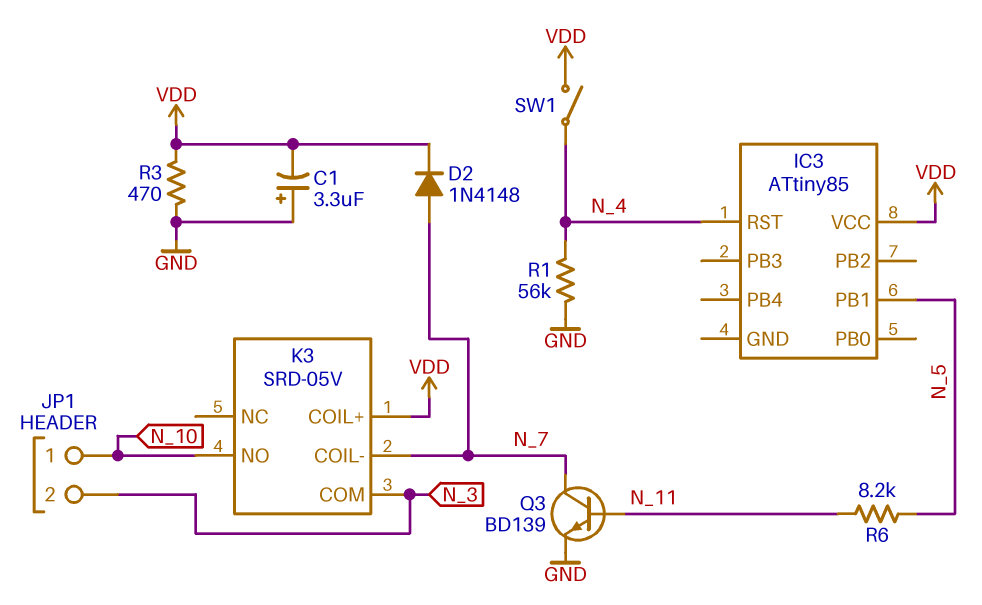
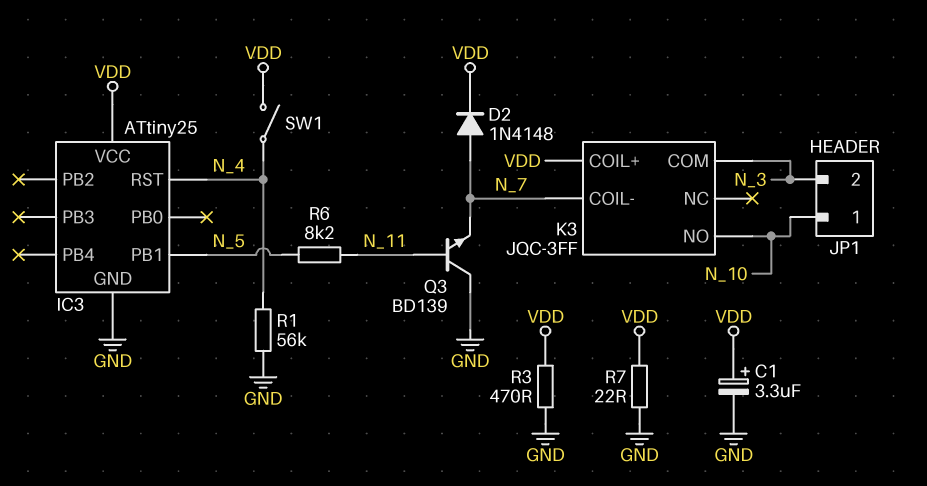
C1: 3.3uF (plus GND, minus VDD) -> 3.3uF (plus VDD, minus GND)
IC3: ATtiny85 -> ATtiny25
IC3 pin GND: none -> GND
K3: SRD-05V -> JQC-3FF
Q3: NPN BD139 (B N_11, C N_7, E GND) -> NPN BD139 (B N_11, C GND, E N_7)
R7: none -> 22 (GND, VDD)

